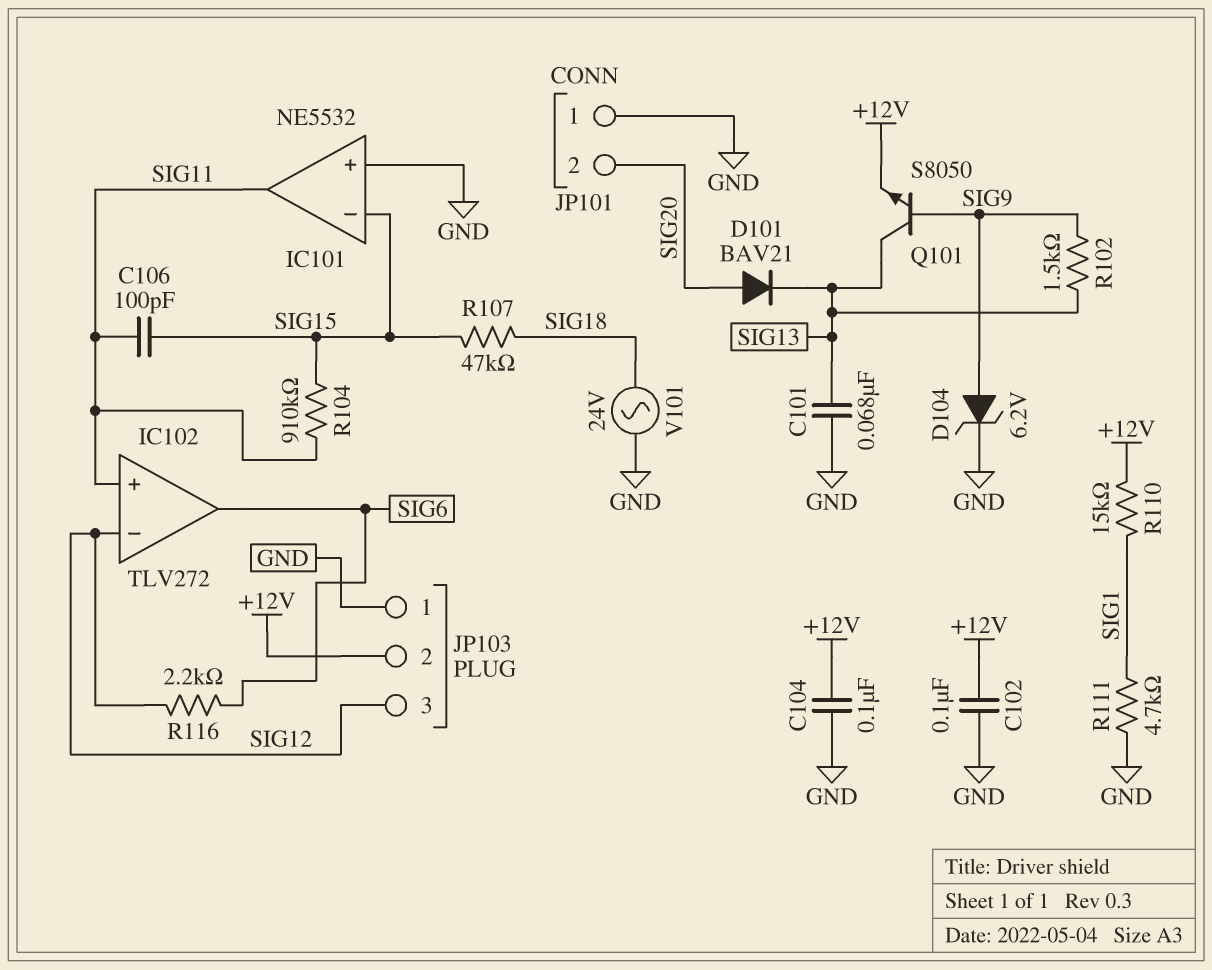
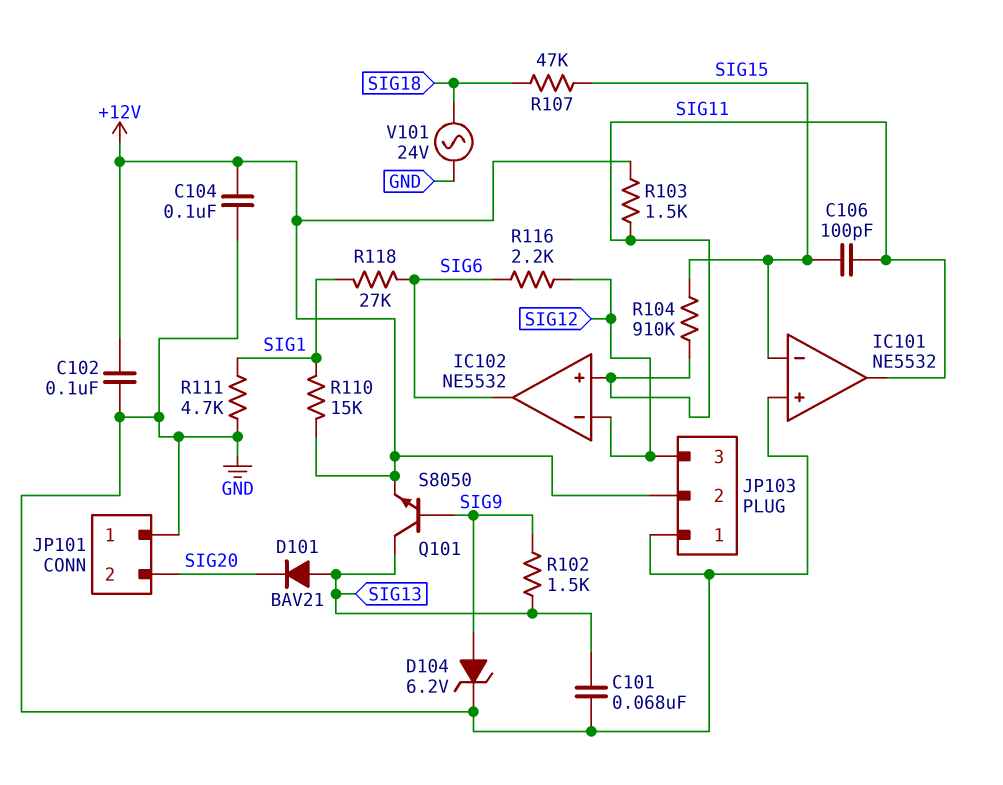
D101: diode BAV21 (A SIG20, K SIG13) -> diode BAV21 (A SIG13, K SIG20)
IC102: TLV272 -> NE5532
R103: none -> 1.5k (+12V, SIG11)
R118: none -> 27k (SIG1, SIG6)

